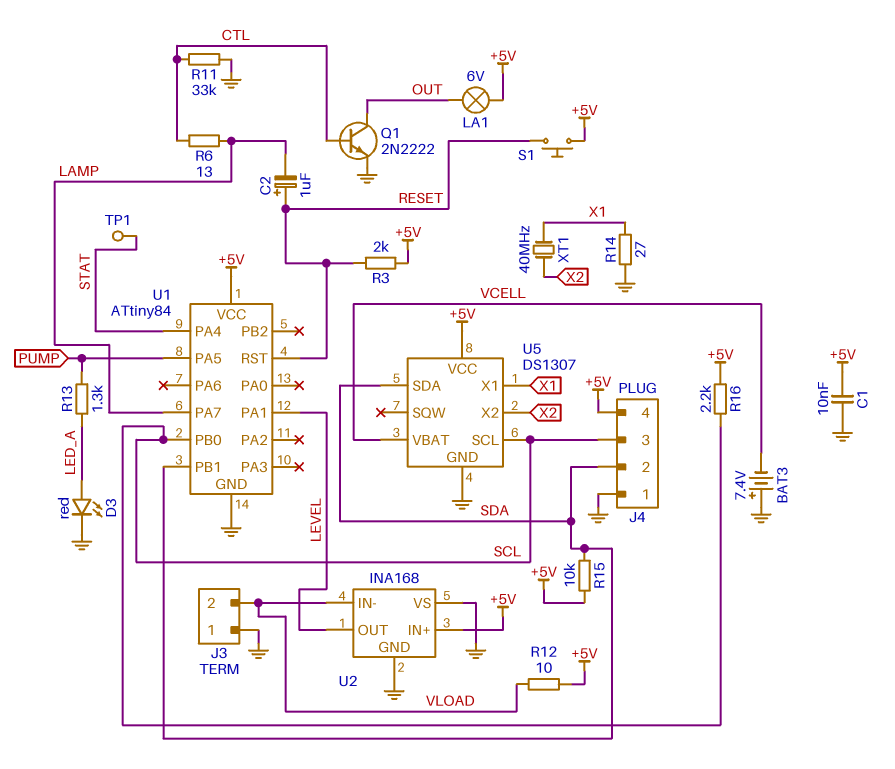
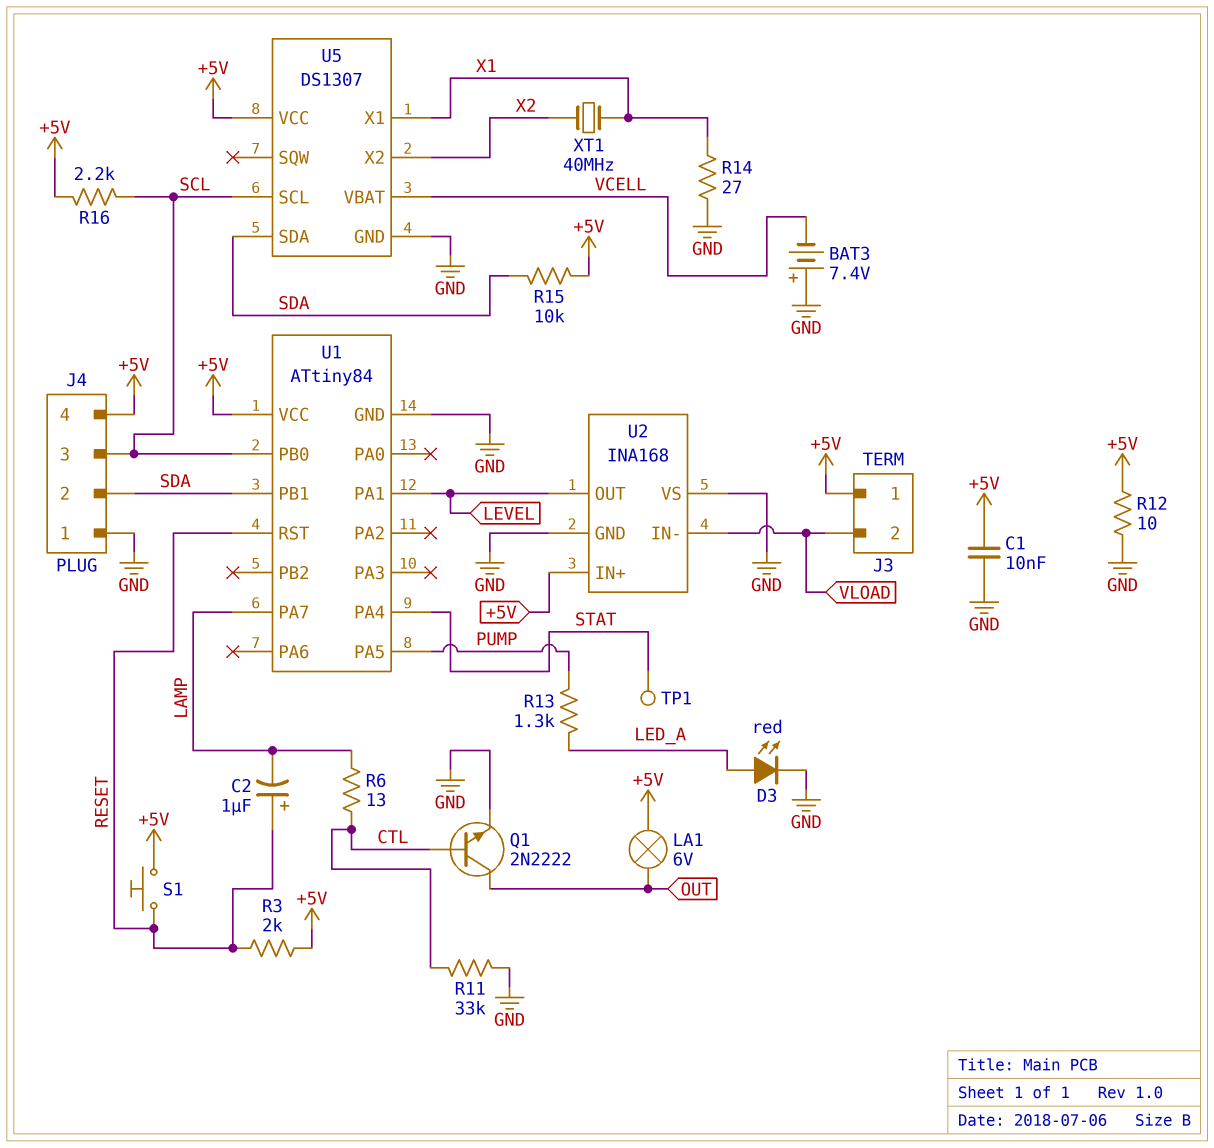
J3 pin 1: GND -> +5V
R12: 10 (+5V, VLOAD) -> 10 (+5V, GND)

